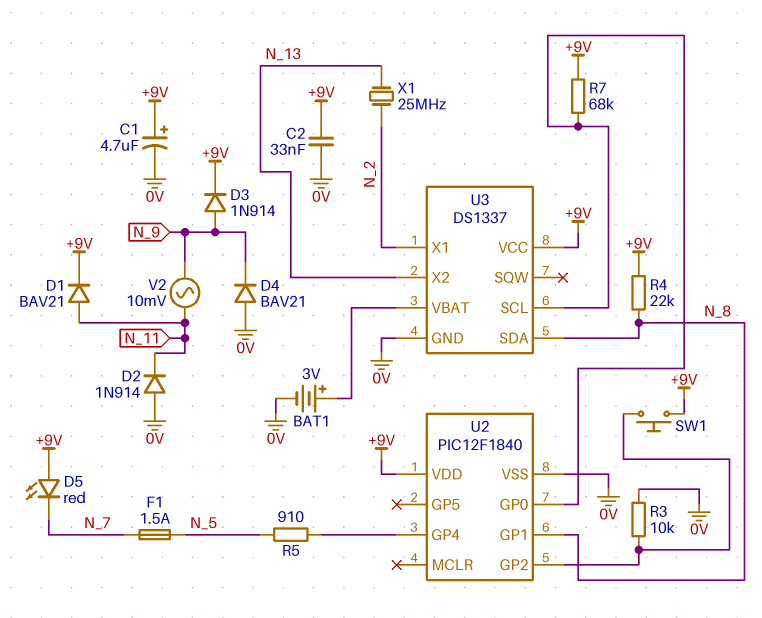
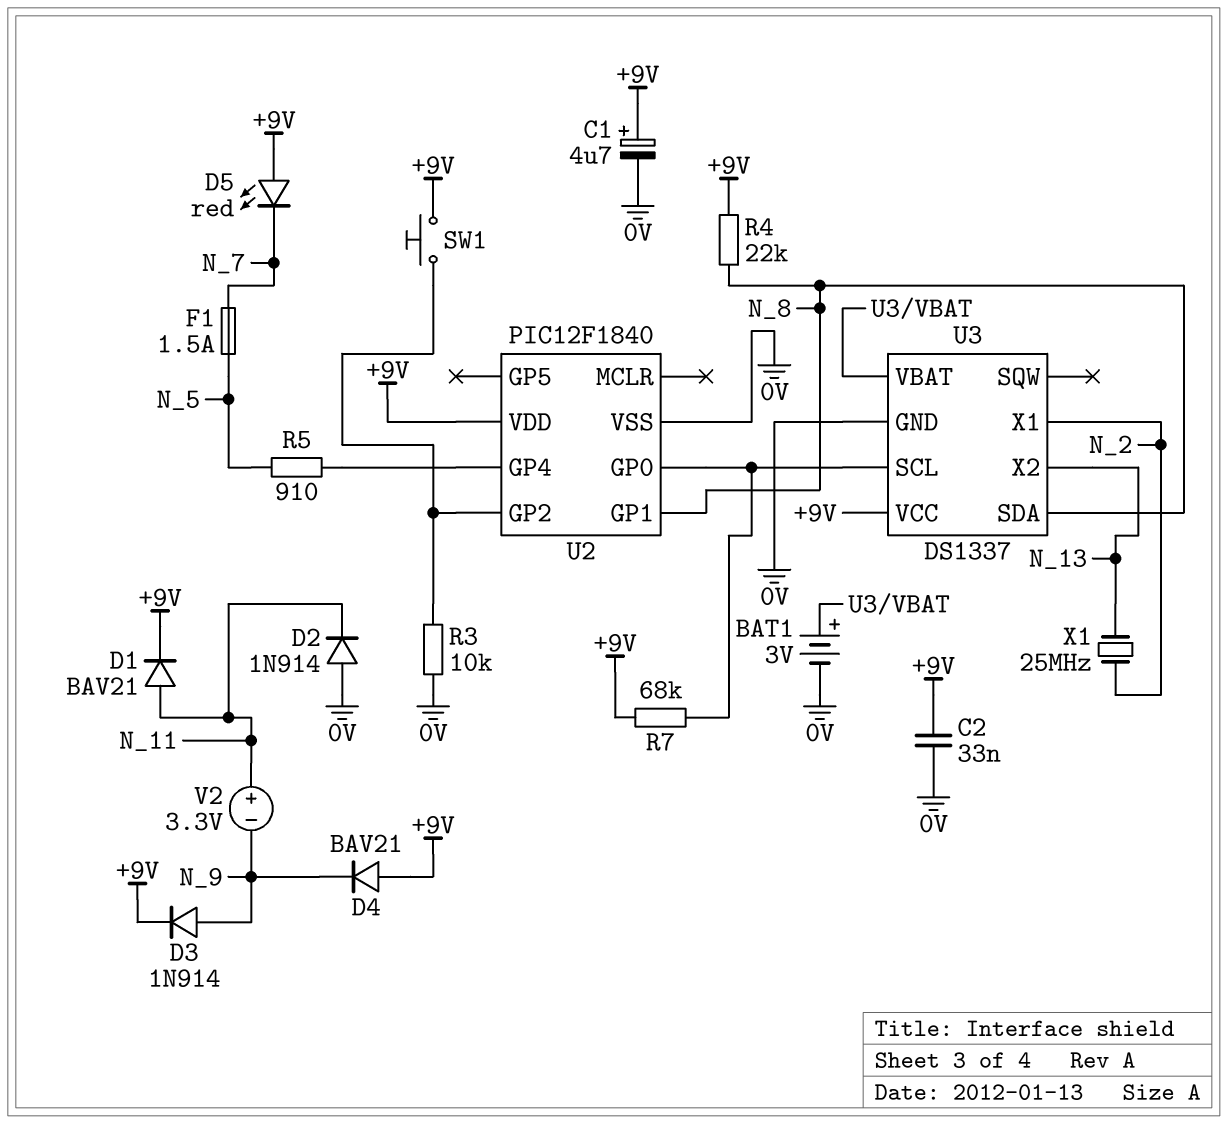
D4: diode BAV21 (A 0V, K N_9) -> diode BAV21 (A +9V, K N_9)
V2: AC 10mV (N_9, N_11) -> 3.3V (plus N_11, minus N_9)

